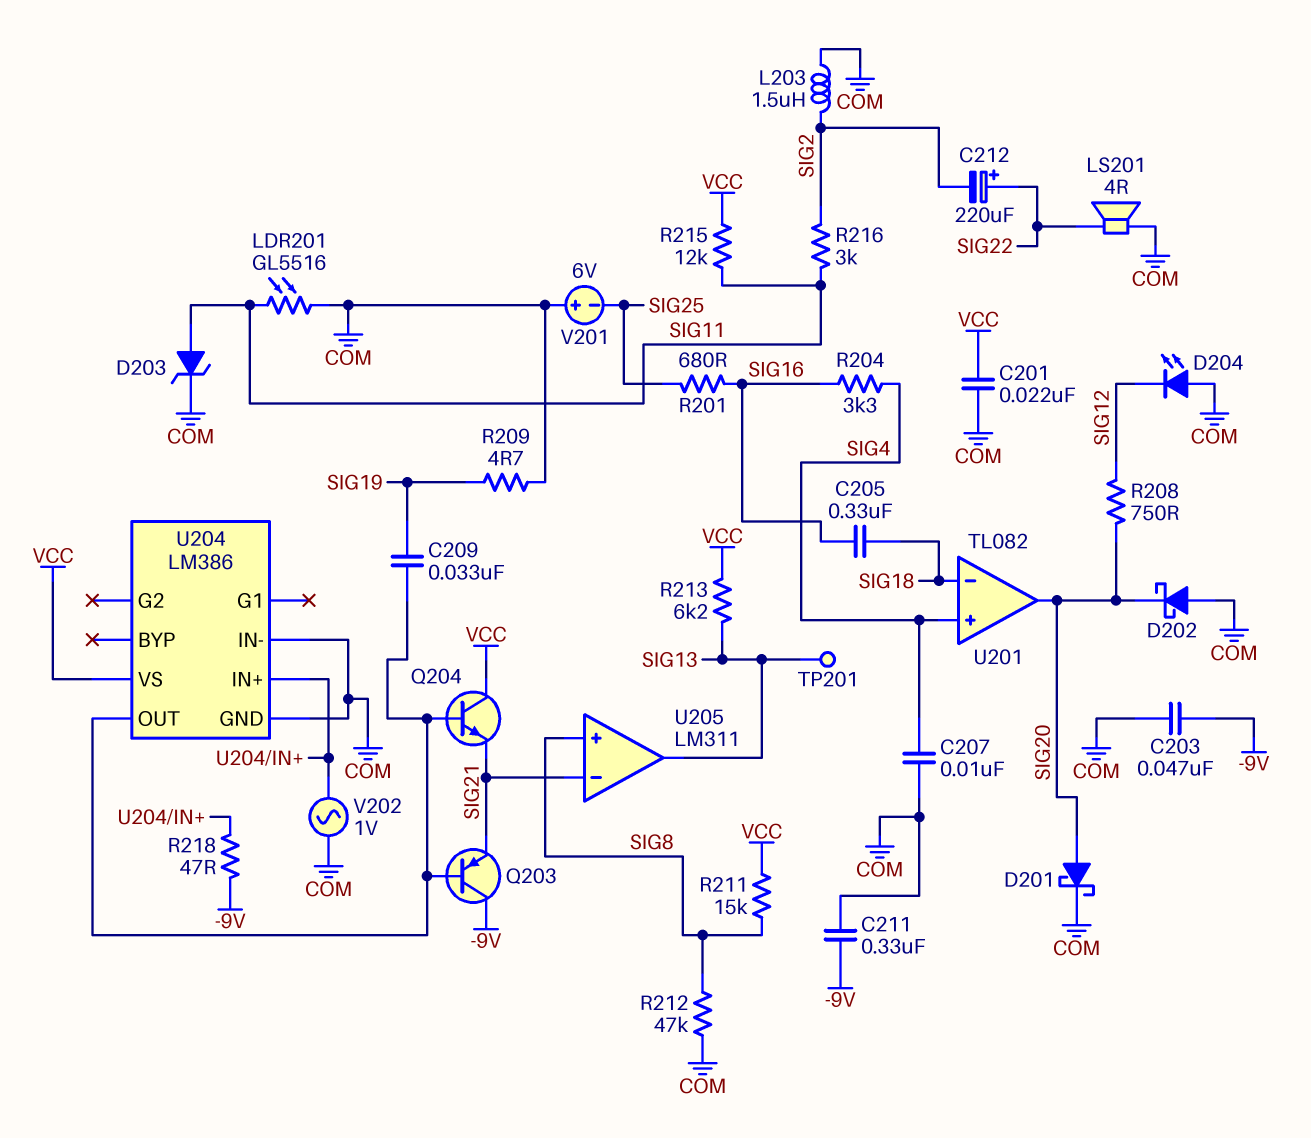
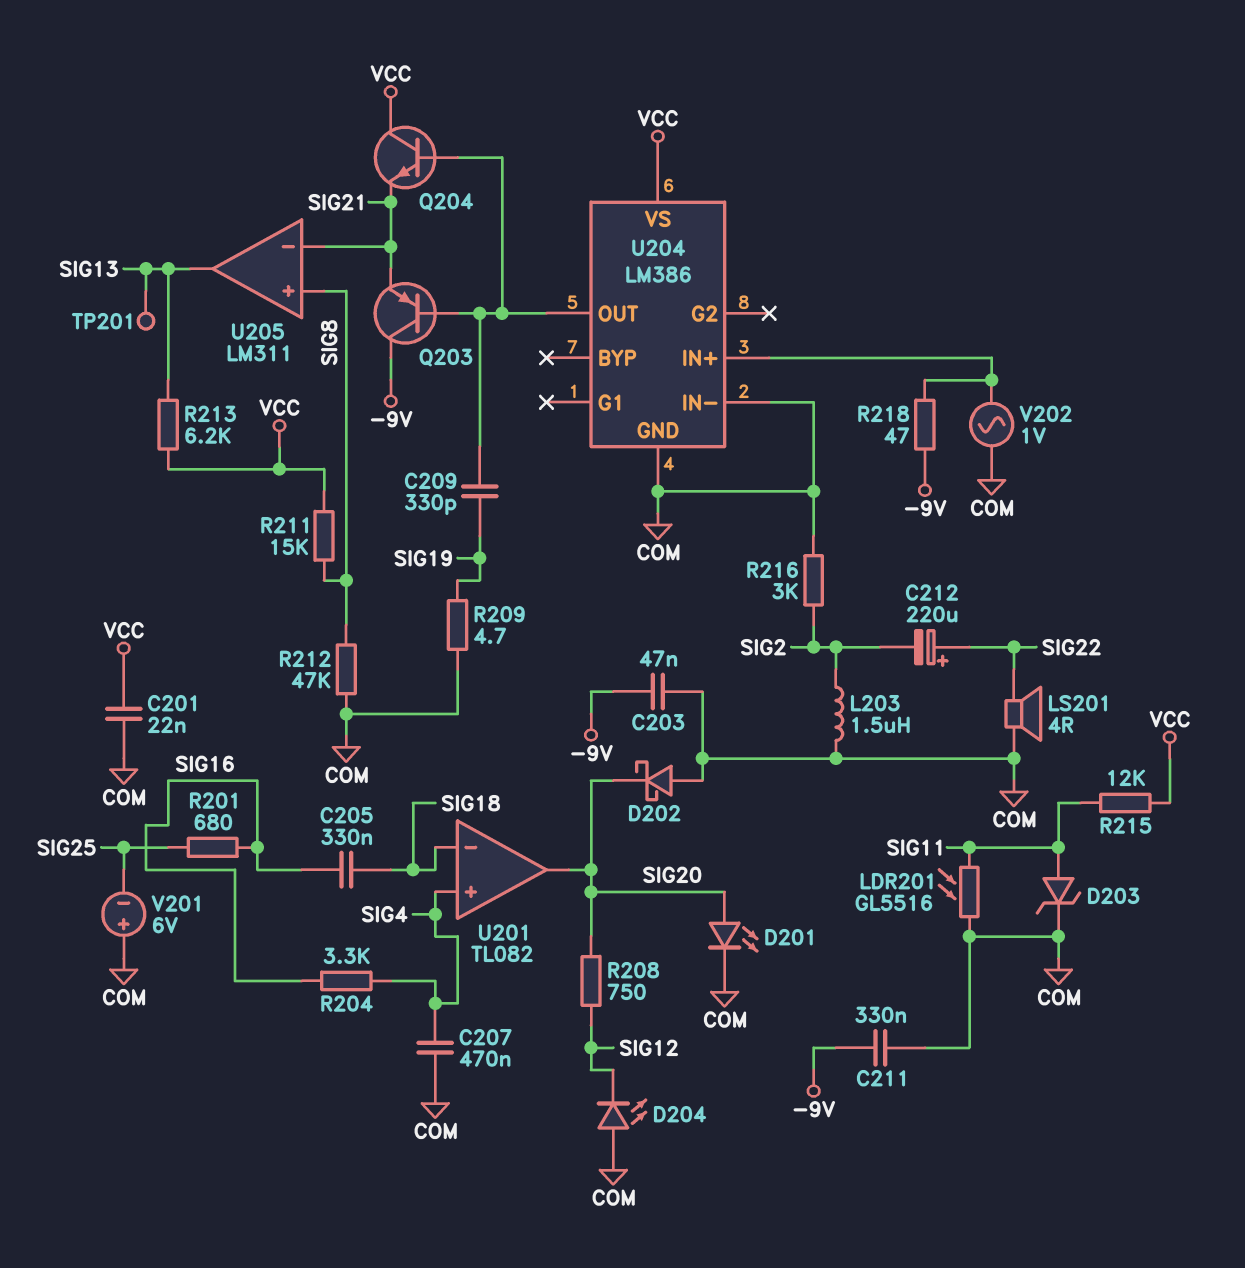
C207: 10nF (COM, SIG4) -> 470nF (COM, SIG4)
C209: 33nF (SIG19, U204/OUT) -> 330pF (SIG19, U204/OUT)
D201: schottky (A SIG20, K COM) -> LED (A SIG20, K COM)
R216: 3k (SIG2, SIG11) -> 3k (COM, SIG2)

